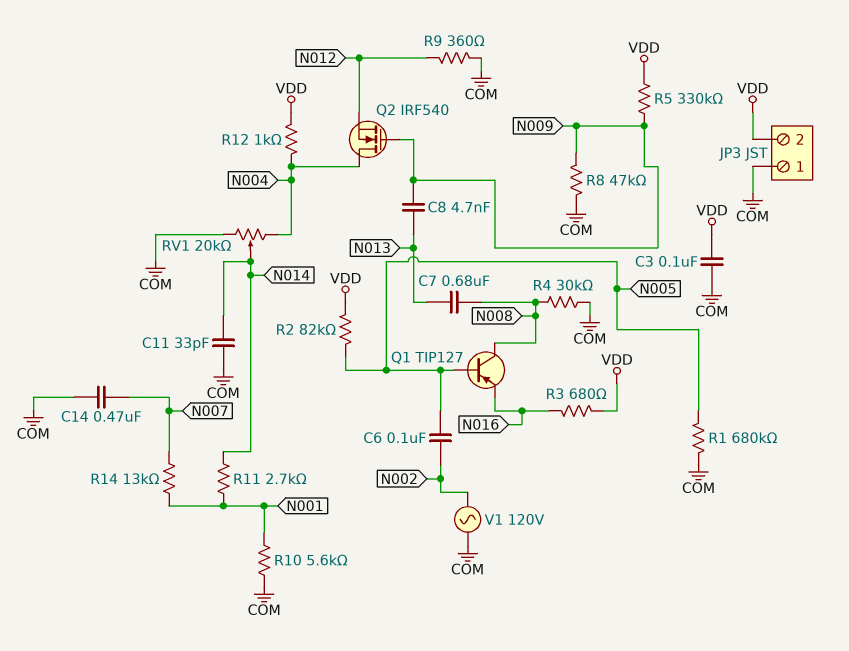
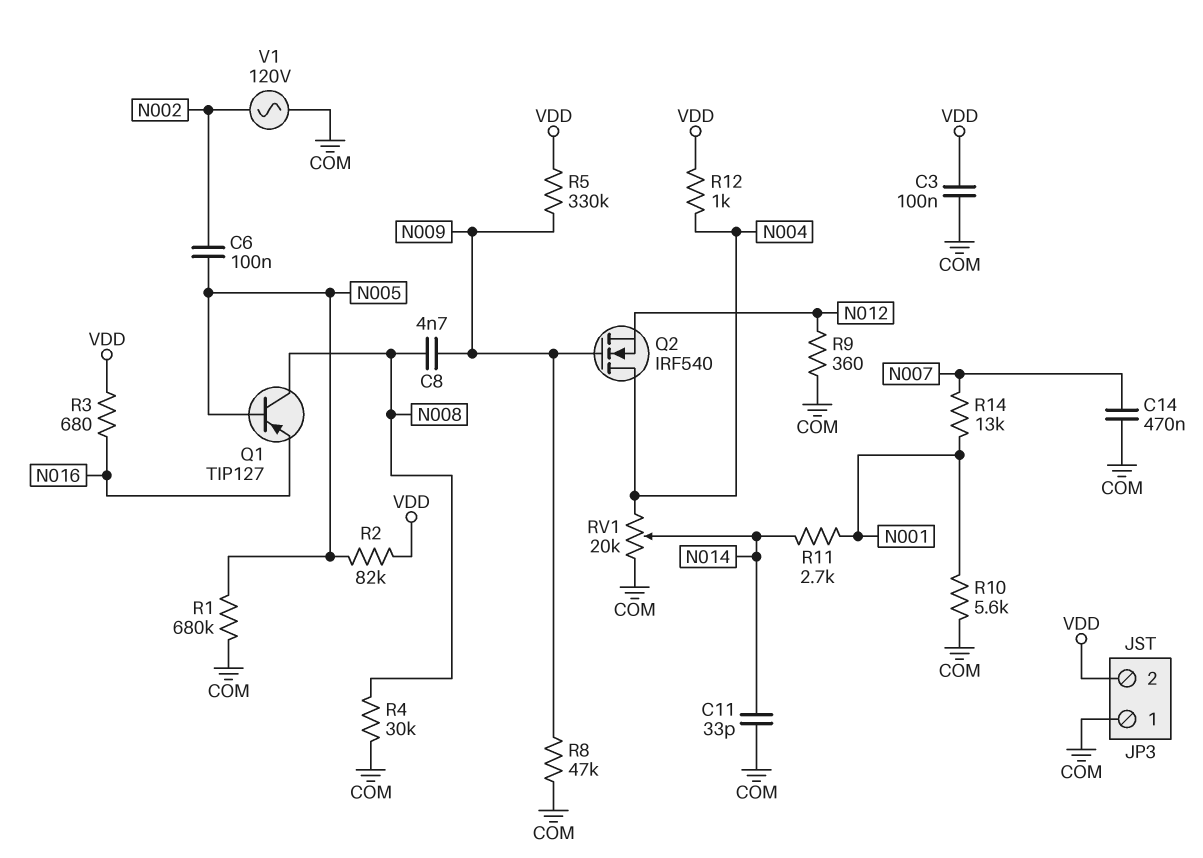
C7: 680nF (N008, N013) -> none
C8: 4.7nF (N009, N013) -> 4.7nF (N008, N009)

